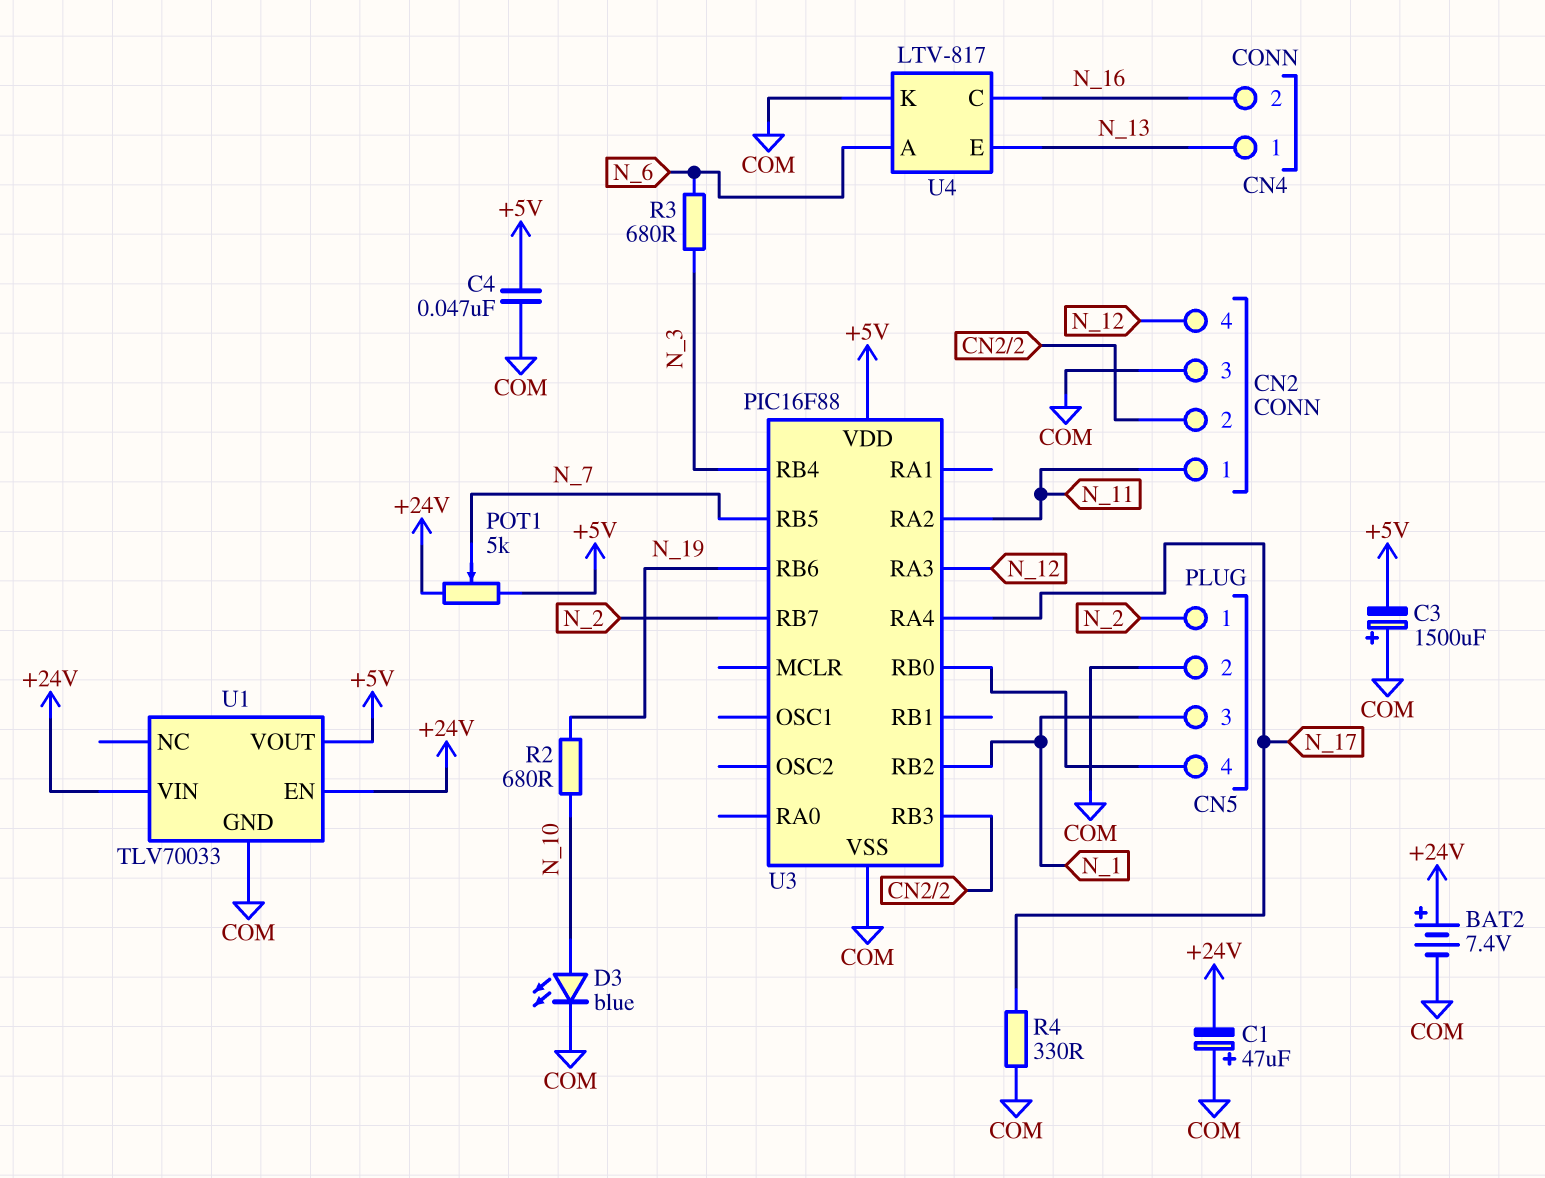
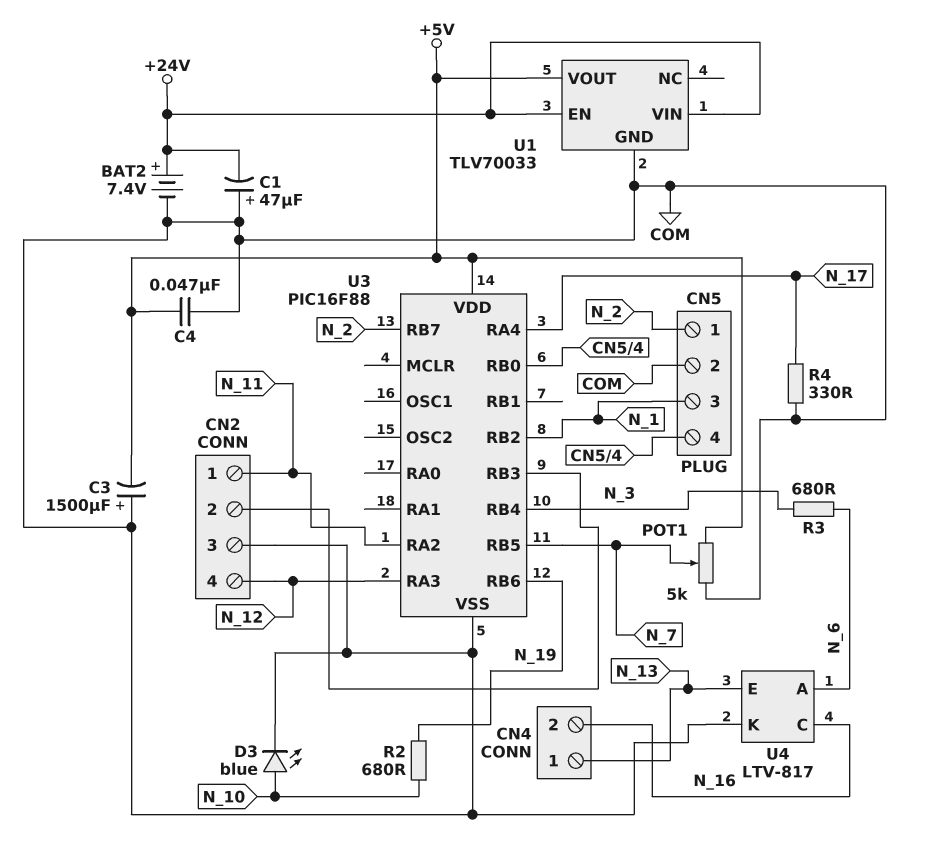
POT1: 5k (+5V, +24V, wiper N_7) -> 5k (+5V, COM, wiper N_7)

